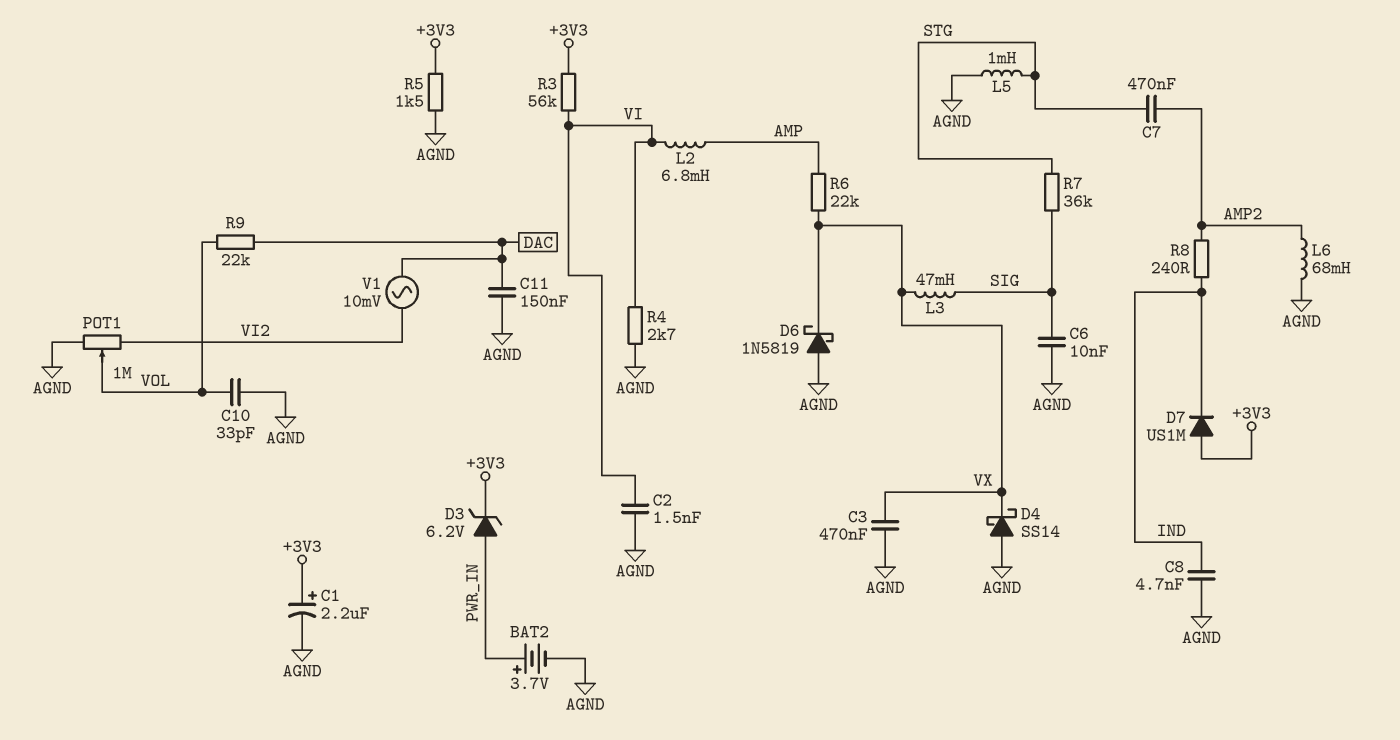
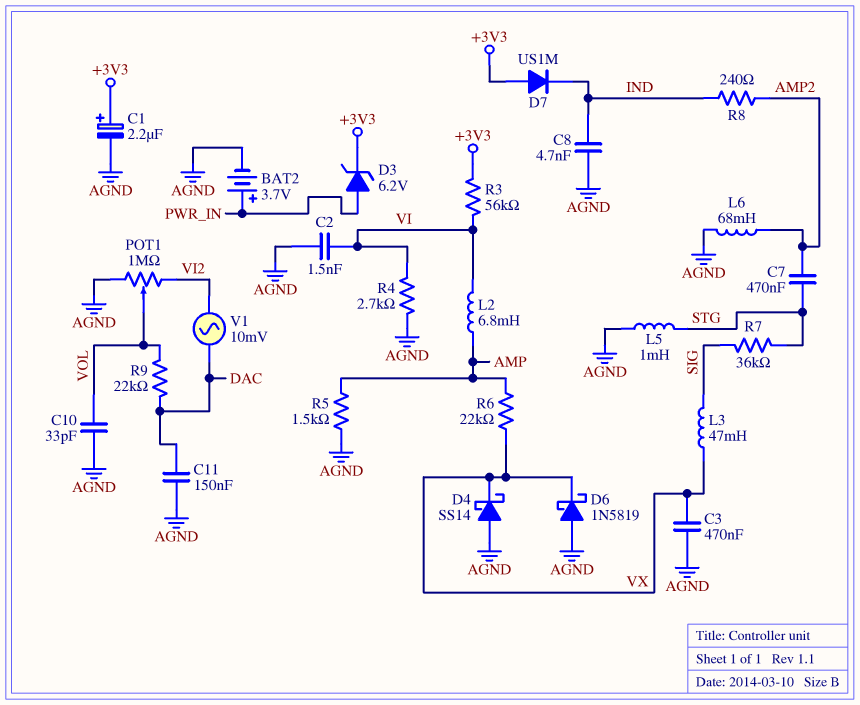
C6: 10nF (AGND, SIG) -> none
R5: 1.5k (+3V3, AGND) -> 1.5k (AGND, AMP)

